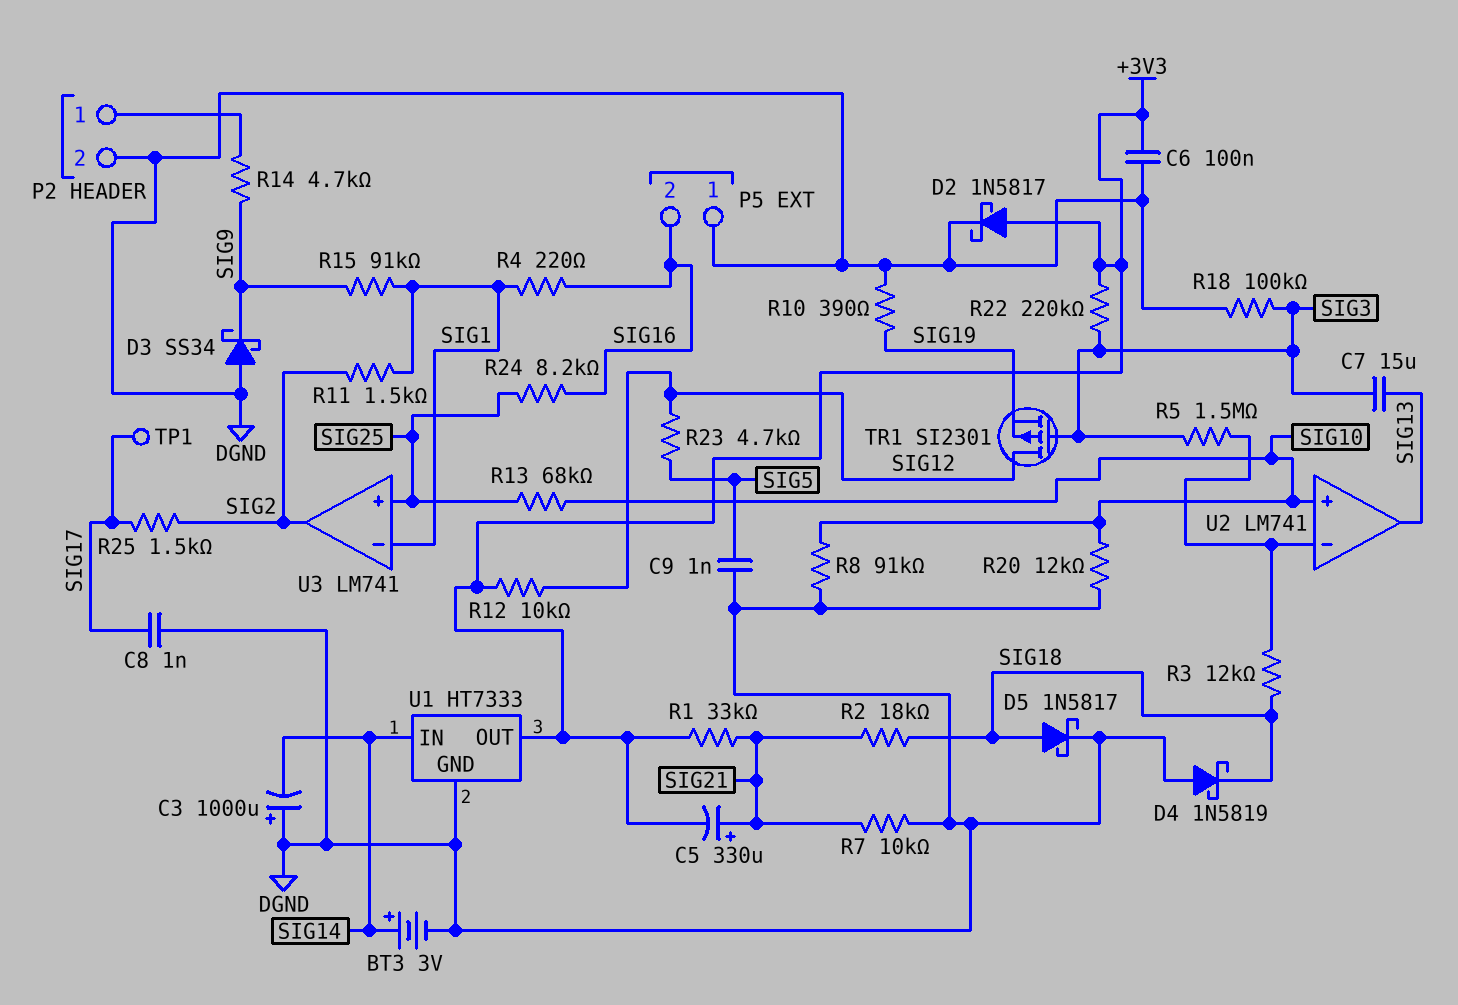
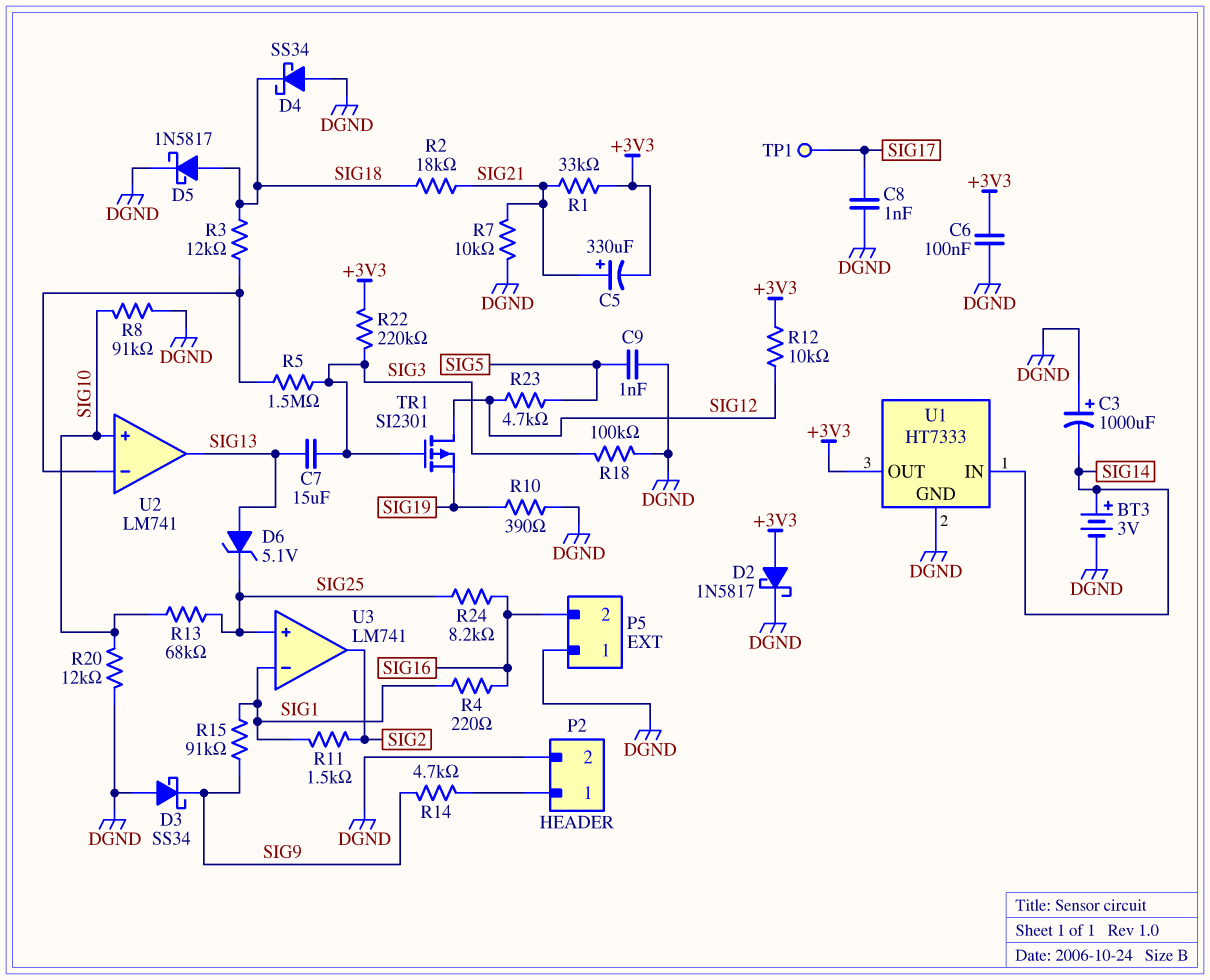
D4: schottky 1N5819 (A DGND, K SIG18) -> schottky SS34 (A DGND, K SIG18)
D6: none -> zener 5.1V (A SIG13, K SIG25)
R25: 1.5k (SIG2, SIG17) -> none

